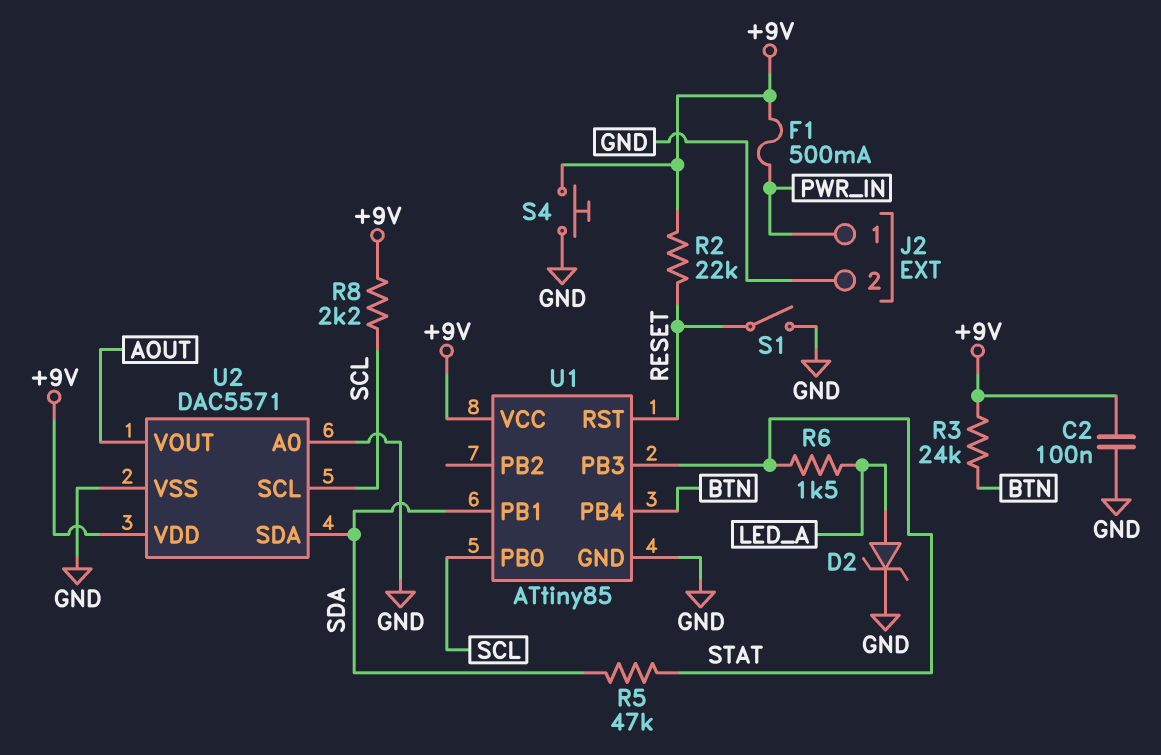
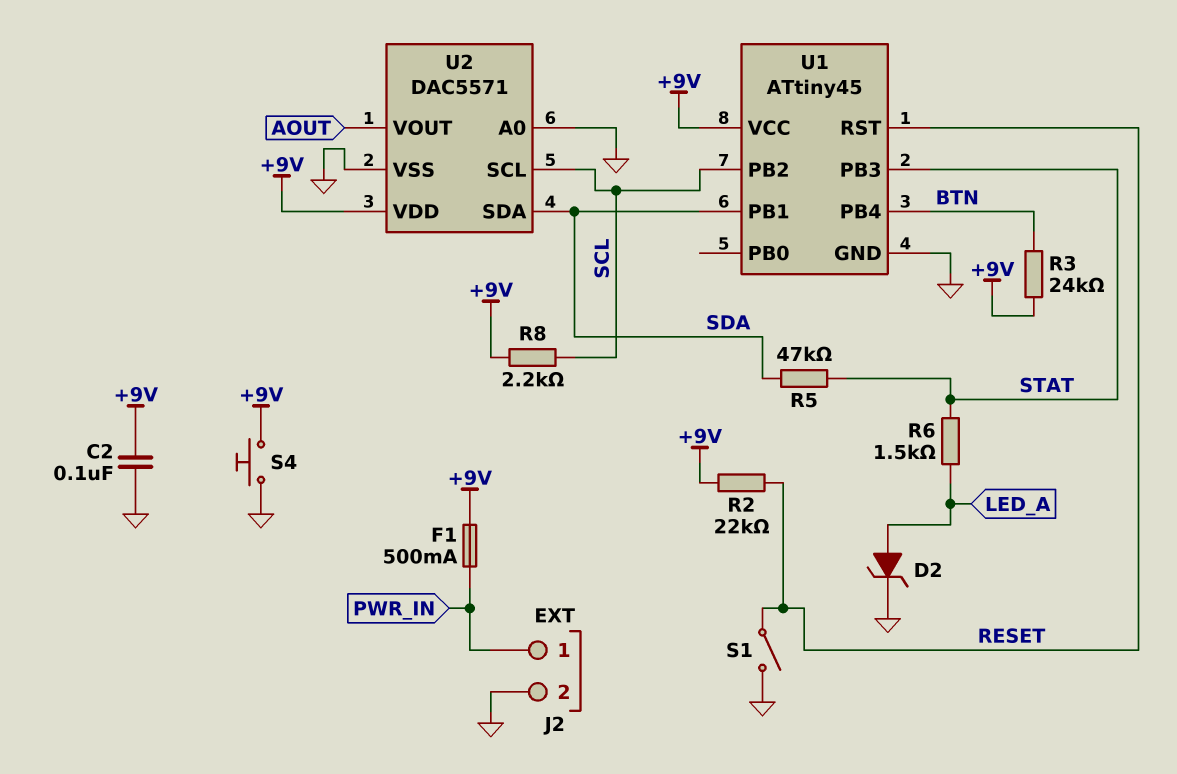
U1: ATtiny85 -> ATtiny45
U1 pin PB0: SCL -> none
U1 pin PB2: none -> SCL

